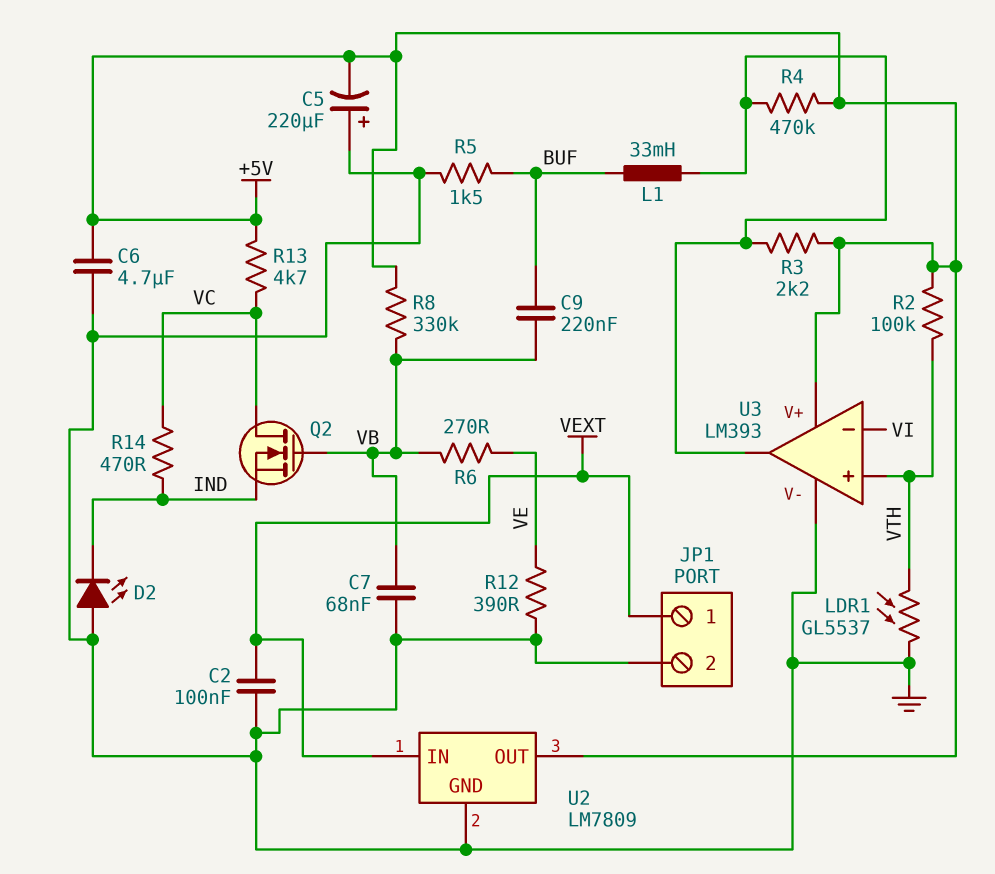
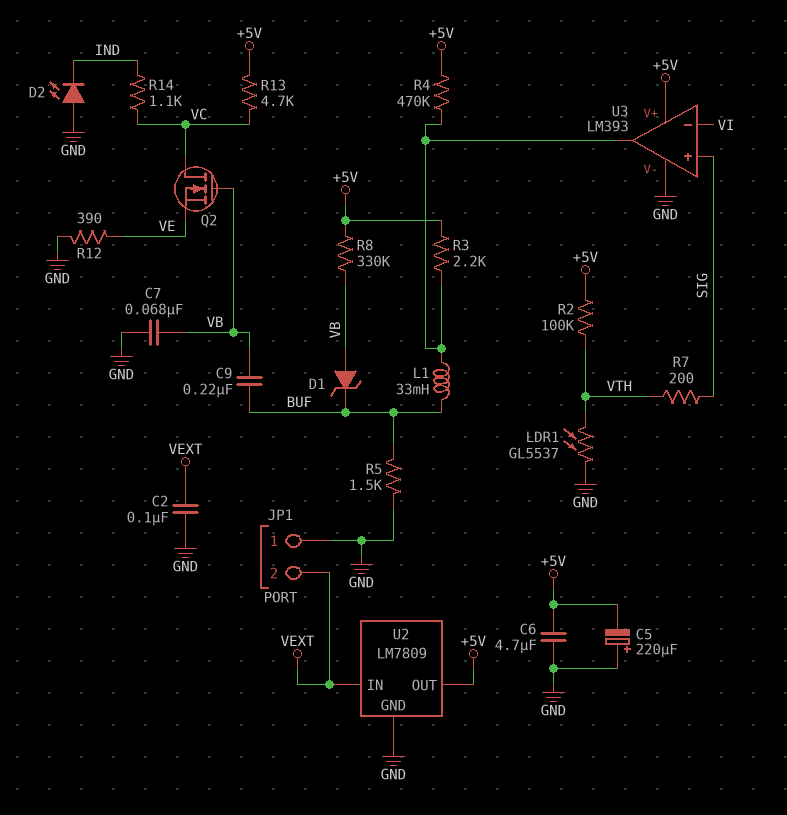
D1: none -> zener (A VB, K BUF)
JP1 pin 1: VEXT -> GND
JP1 pin 2: GND -> VEXT
Q2: NMOS (G VB, D VC, S IND) -> NMOS (G VB, D VC, S VE)
R6: 270 (VB, VE) -> none
R7: none -> 200 (SIG, VTH)
R14: 470 (IND, VC) -> 1.1k (IND, VC)
U3 pin in+: VTH -> SIG

